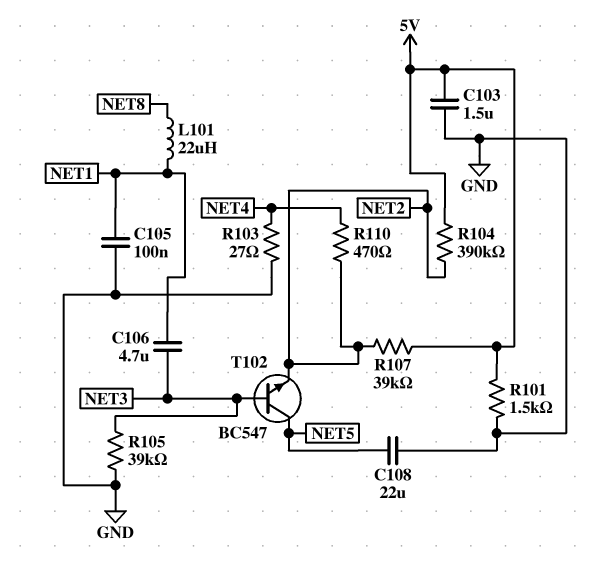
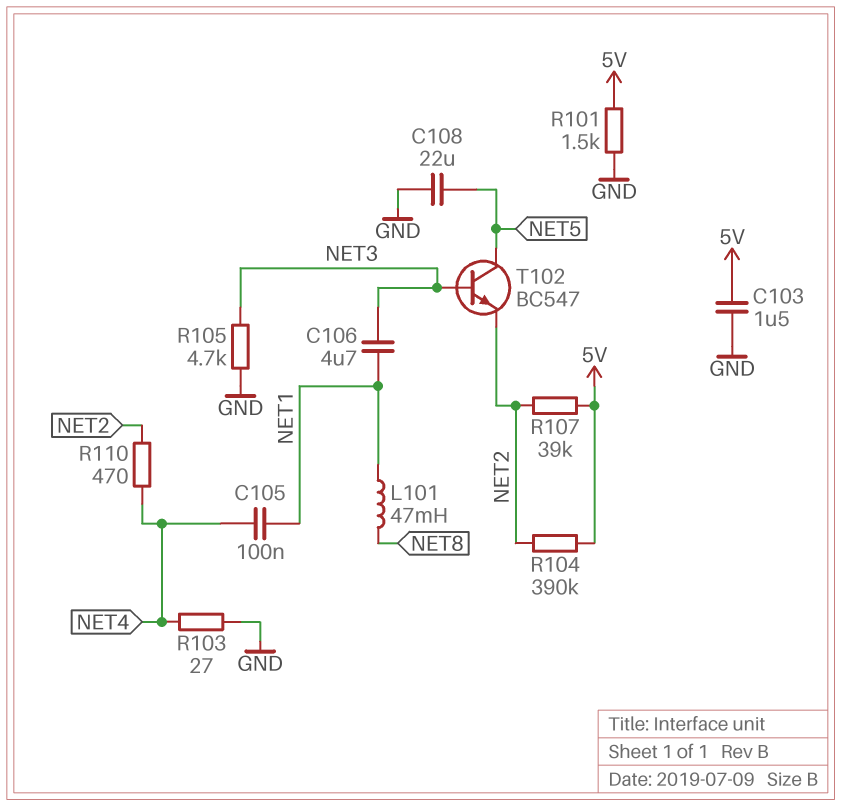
C105: 100nF (GND, NET1) -> 100nF (NET1, NET4)
L101: 22uH (NET1, NET8) -> 47mH (NET1, NET8)
R105: 39k (GND, NET3) -> 4.7k (GND, NET3)

